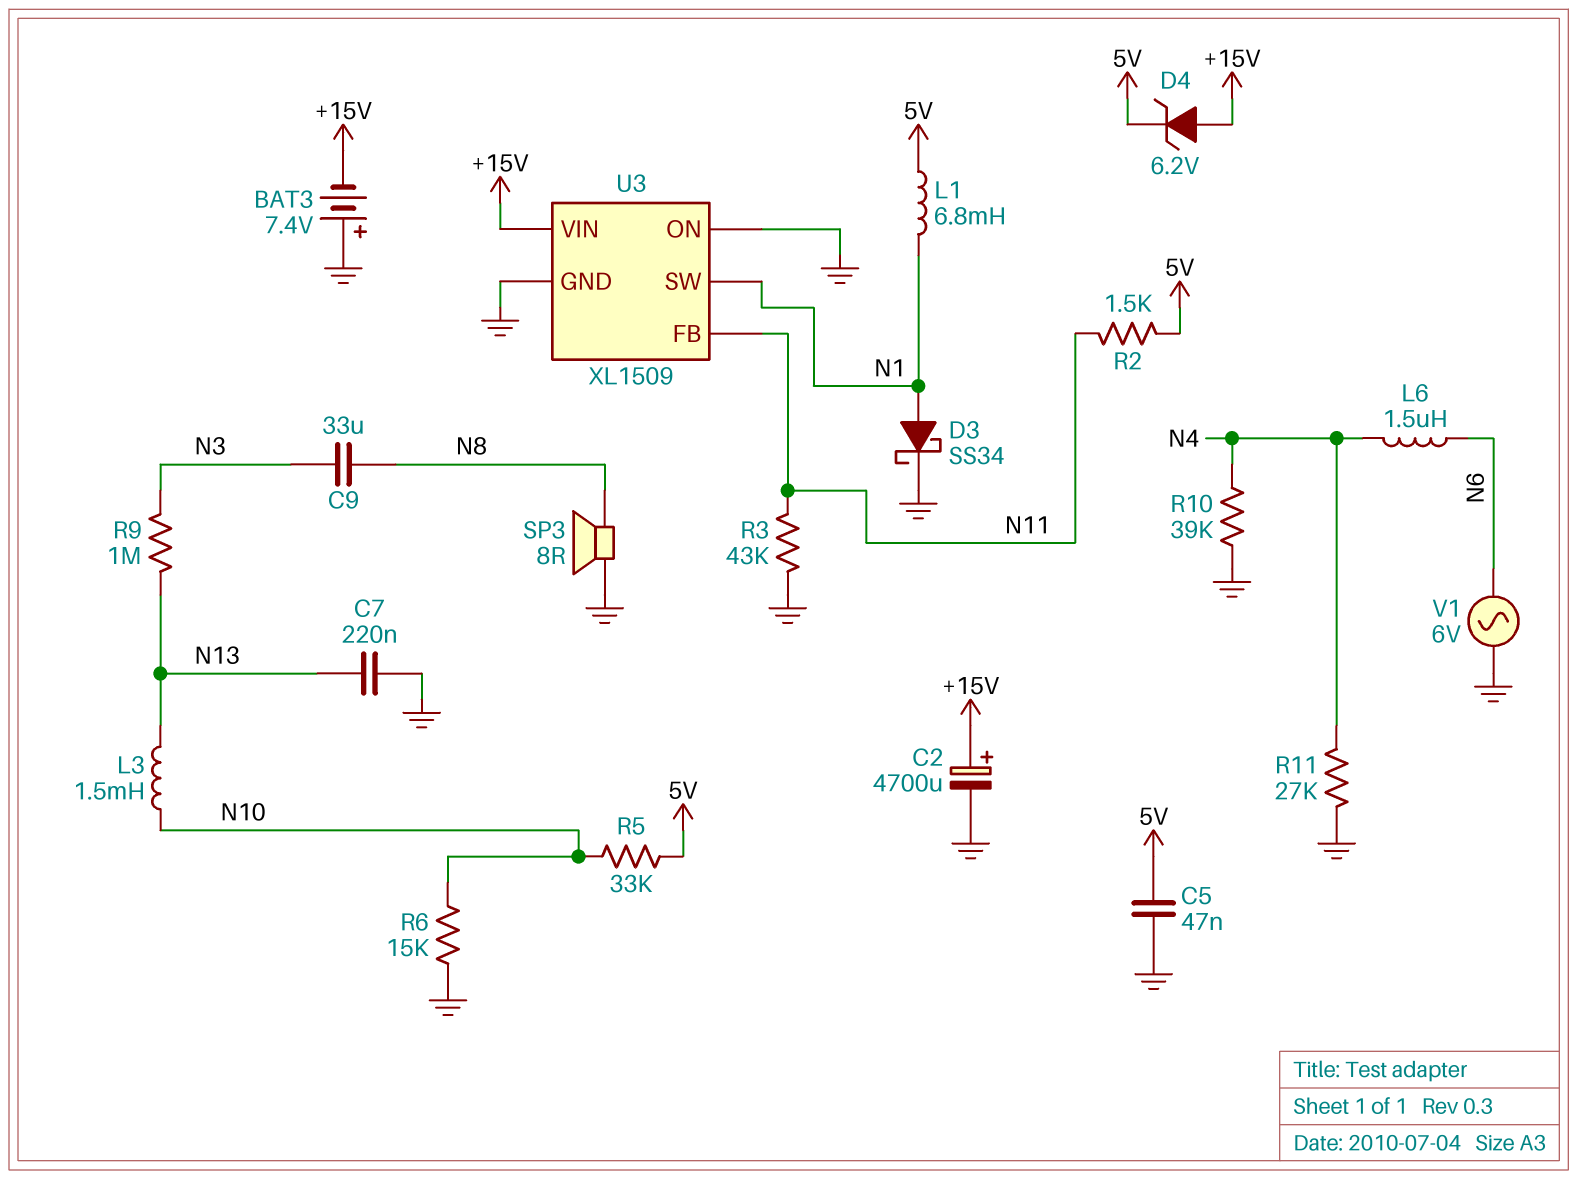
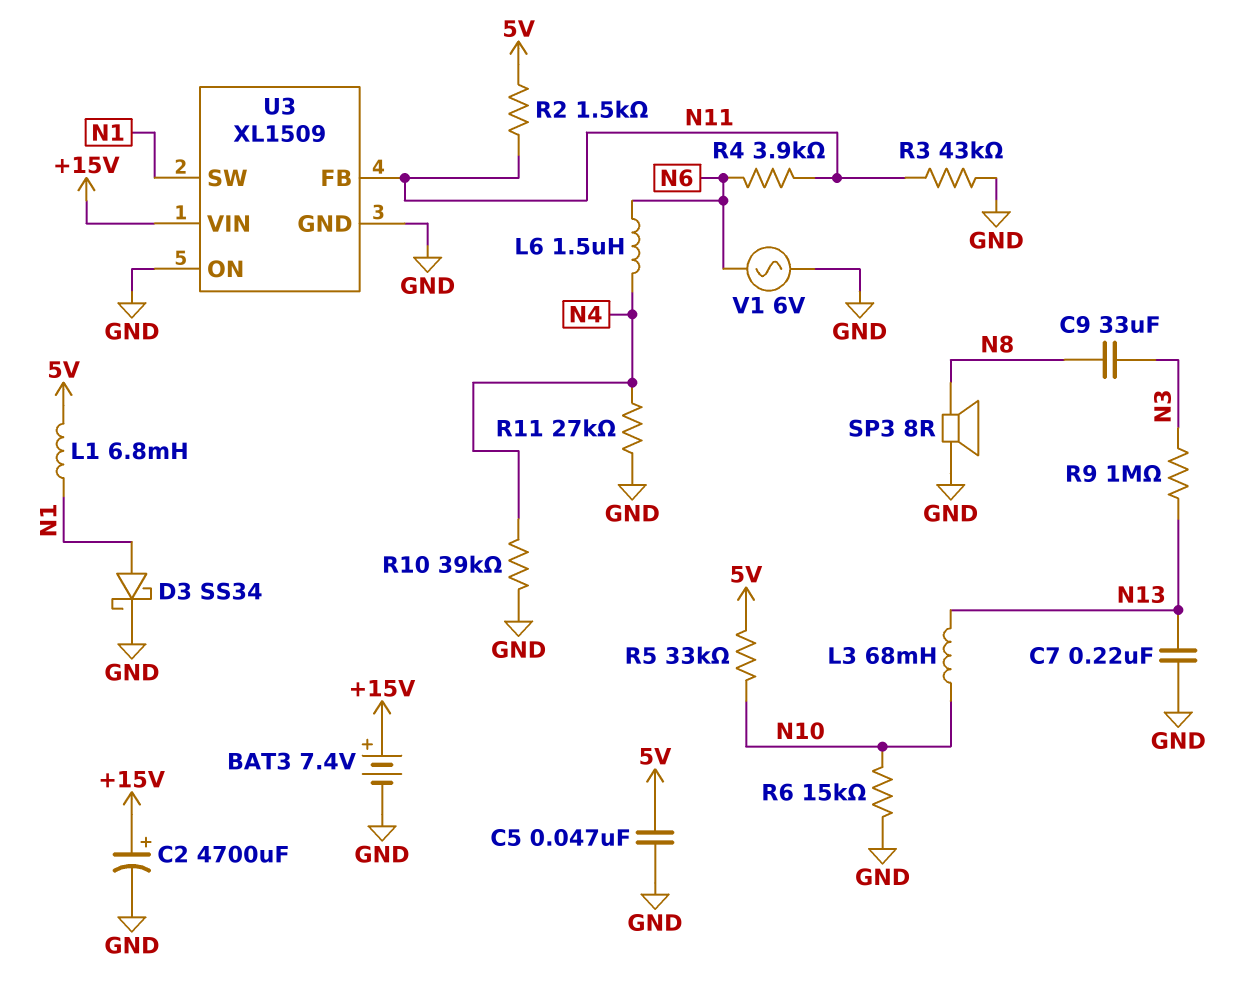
BAT3: 7.4V (plus GND, minus +15V) -> 7.4V (plus +15V, minus GND)
D4: zener 6.2V (A +15V, K 5V) -> none
L3: 1.5mH (N10, N13) -> 68mH (N10, N13)
R4: none -> 3.9k (N6, N11)

